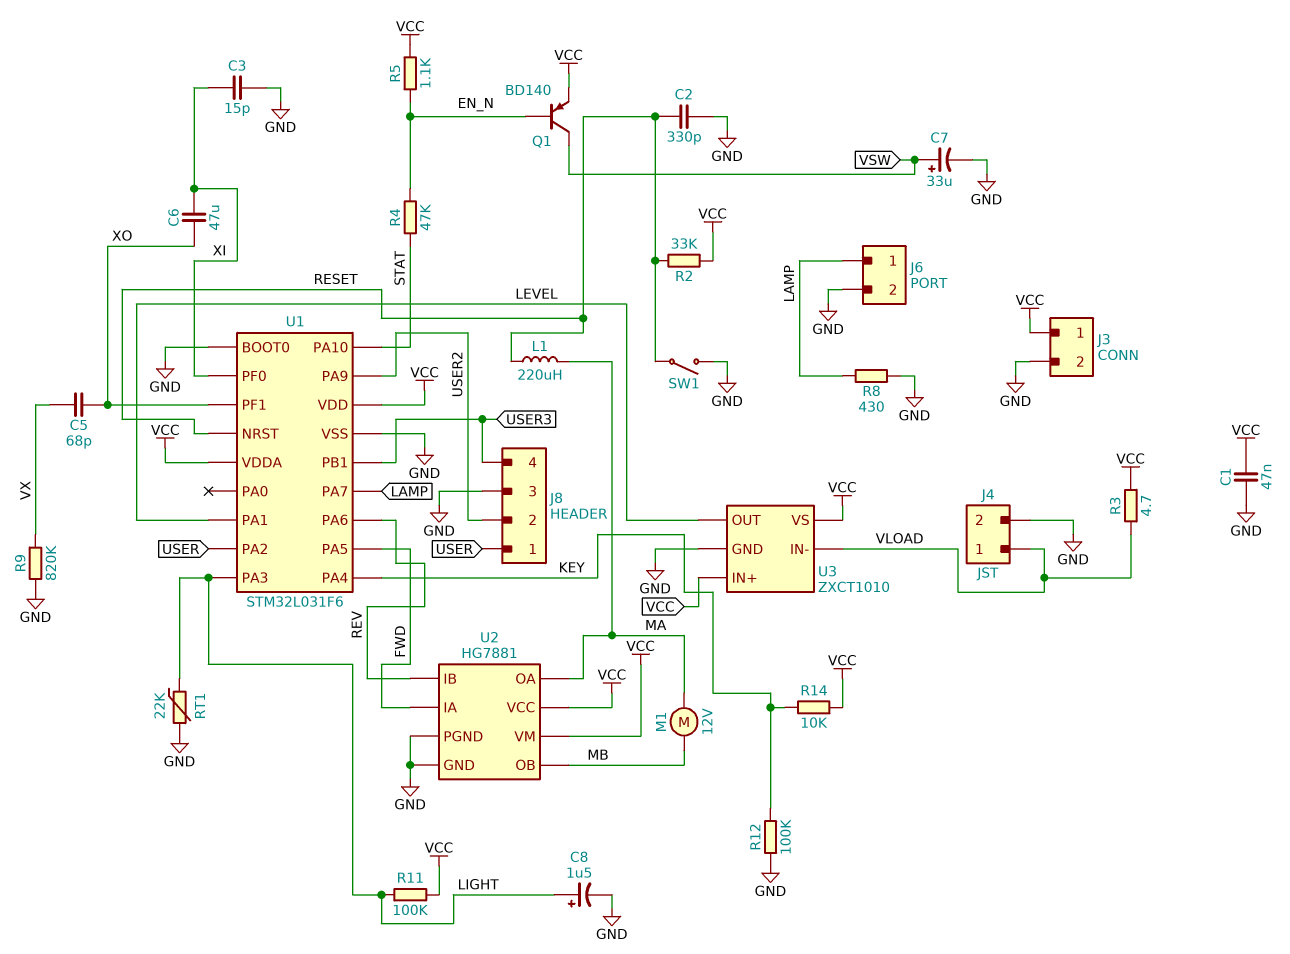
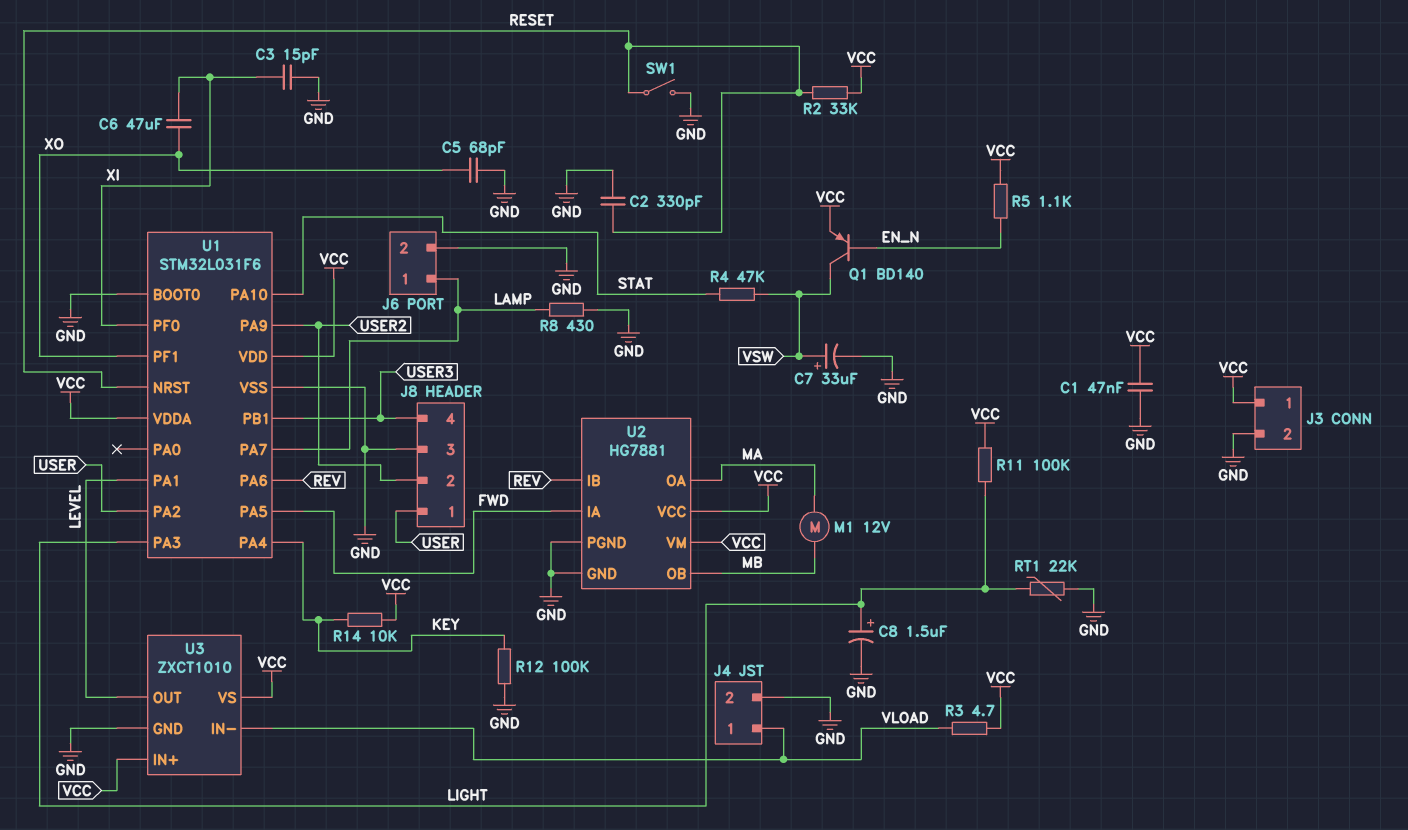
C5: 68pF (VX, XO) -> 68pF (GND, XO)
L1: 220uH (MA, RESET) -> none
R4: 47k (EN_N, STAT) -> 47k (STAT, VSW)
R9: 820k (GND, VX) -> none

